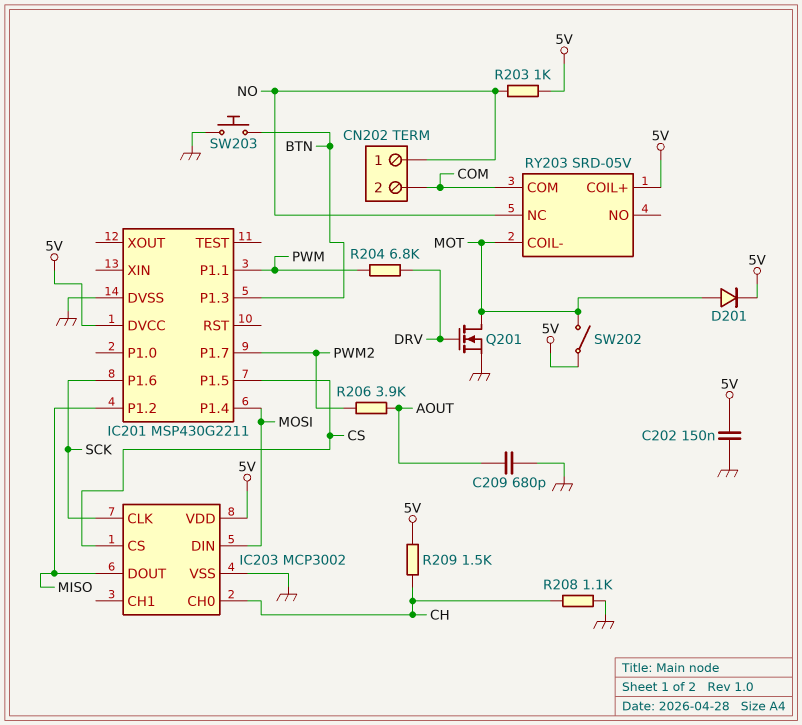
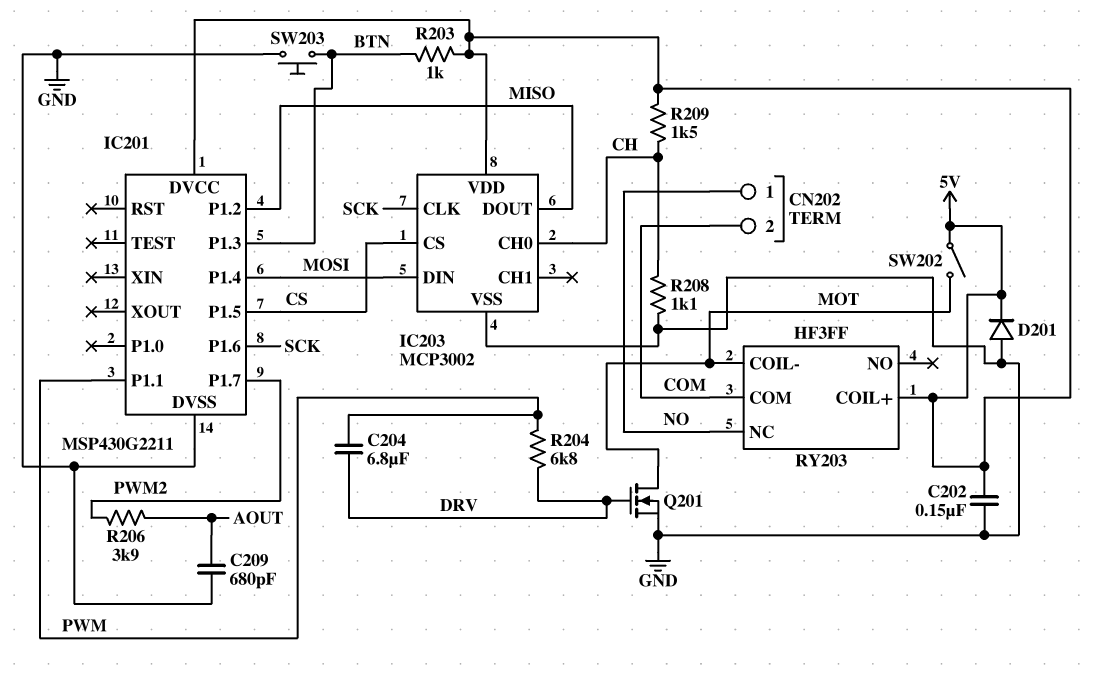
C204: none -> 6.8uF (DRV, PWM)
D201: diode (A MOT, K 5V) -> diode (A GND, K 5V)
R203: 1k (5V, NO) -> 1k (5V, BTN)
RY203: SRD-05V -> HF3FF

